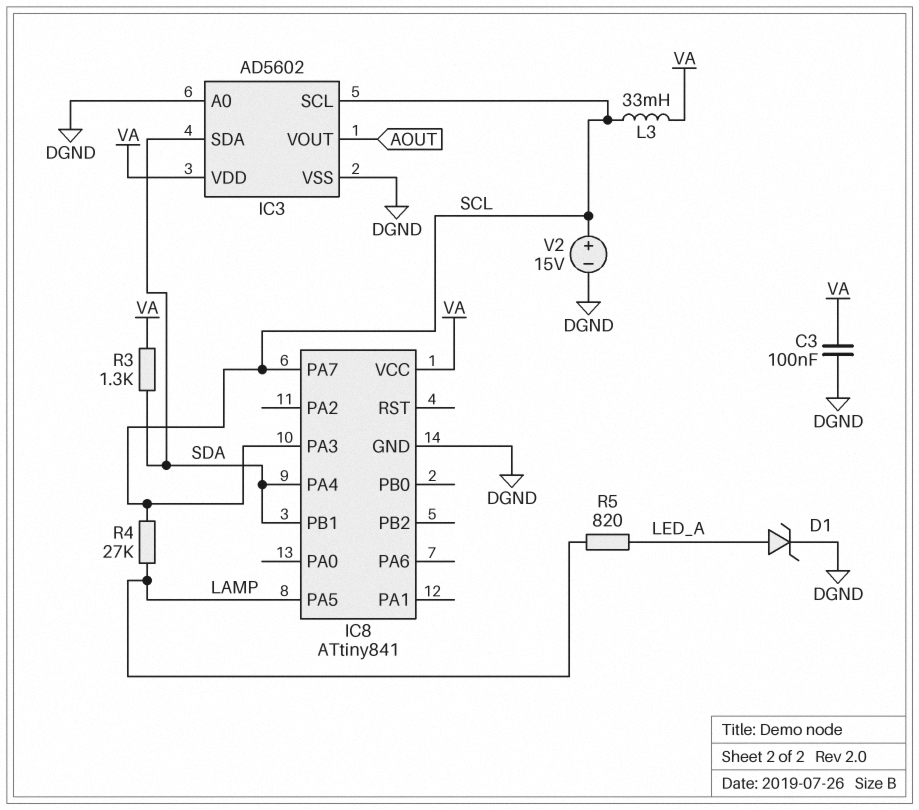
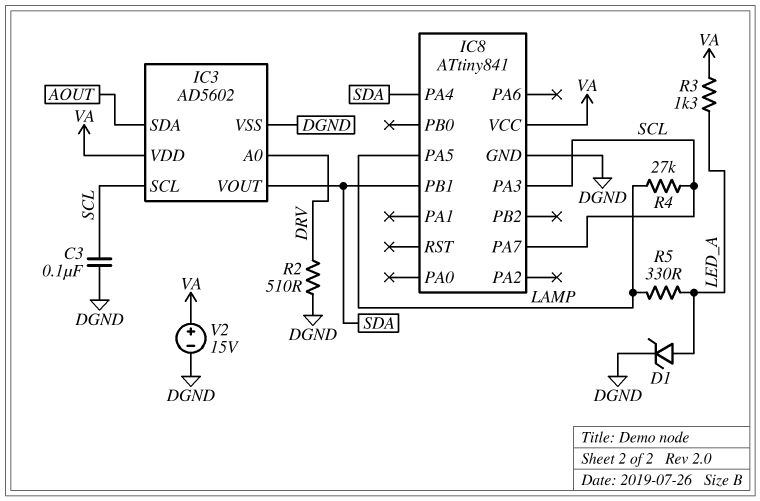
C3: 100nF (DGND, VA) -> 100nF (DGND, SCL)
IC3 pin A0: DGND -> DRV
IC3 pin SDA: SDA -> AOUT
IC3 pin VOUT: AOUT -> SDA
L3: 33mH (SCL, VA) -> none
R2: none -> 510 (DGND, DRV)
R3: 1.3k (SDA, VA) -> 1.3k (LED_A, VA)
R5: 820 (LAMP, LED_A) -> 330 (LAMP, LED_A)
V2: 15V (plus SCL, minus DGND) -> 15V (plus VA, minus DGND)

